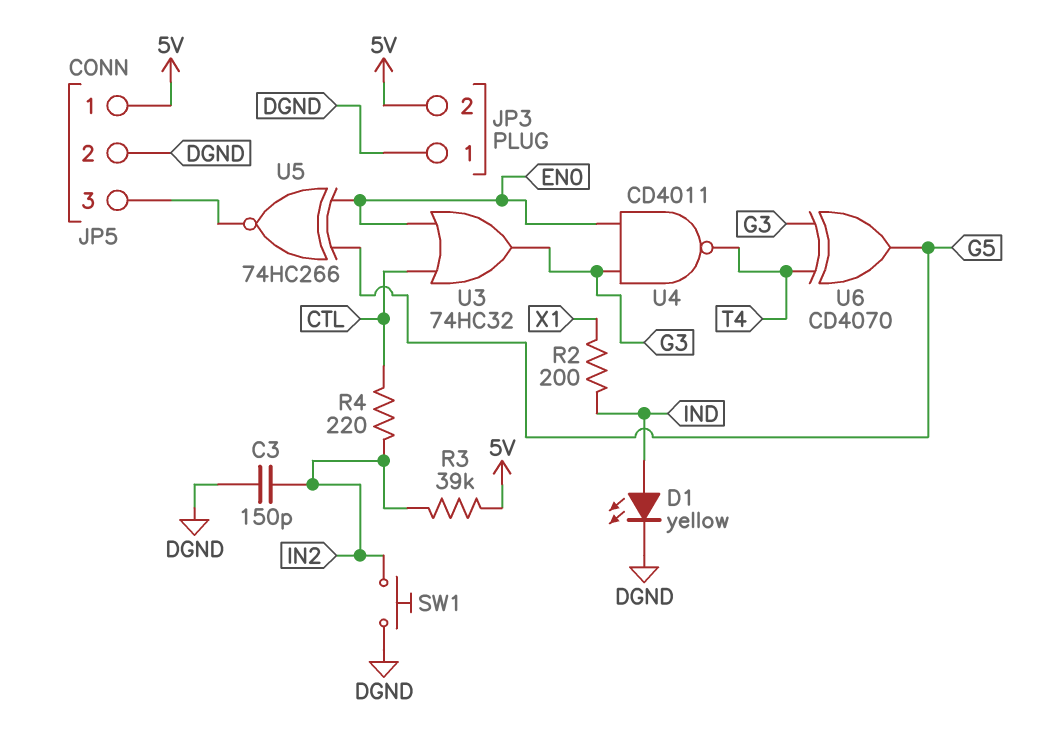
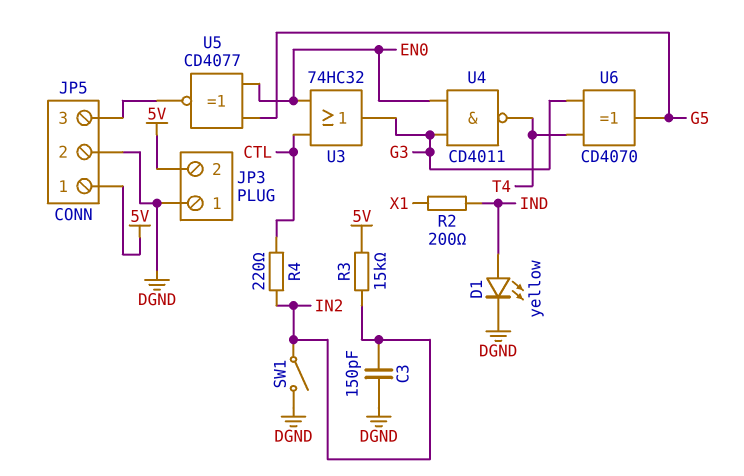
R3: 39k (5V, IN2) -> 15k (5V, IN2)
SW1: button (DGND, IN2) -> switch (DGND, IN2)
U5: XNOR 74HC266 (in EN0, in G5, out JP5/3) -> XNOR CD4077 (in EN0, in G5, out JP5/3)

